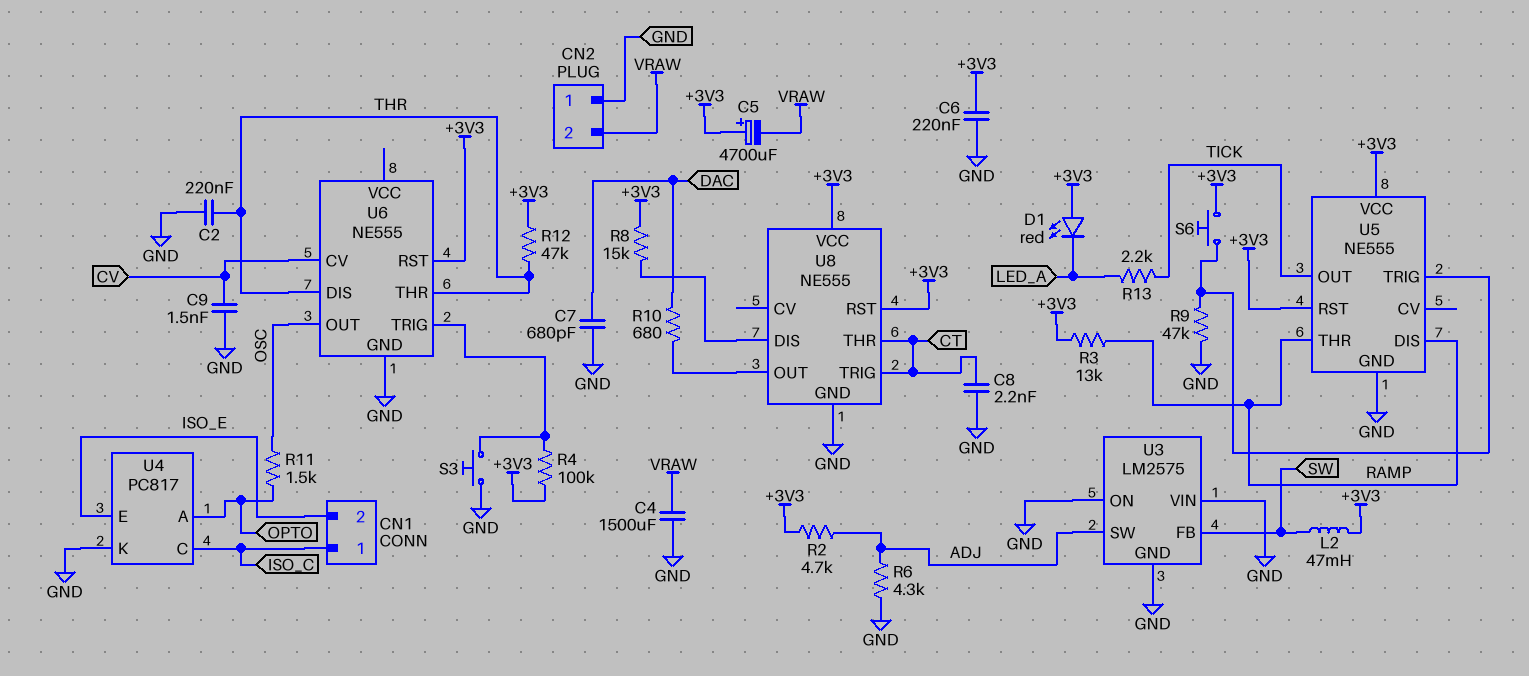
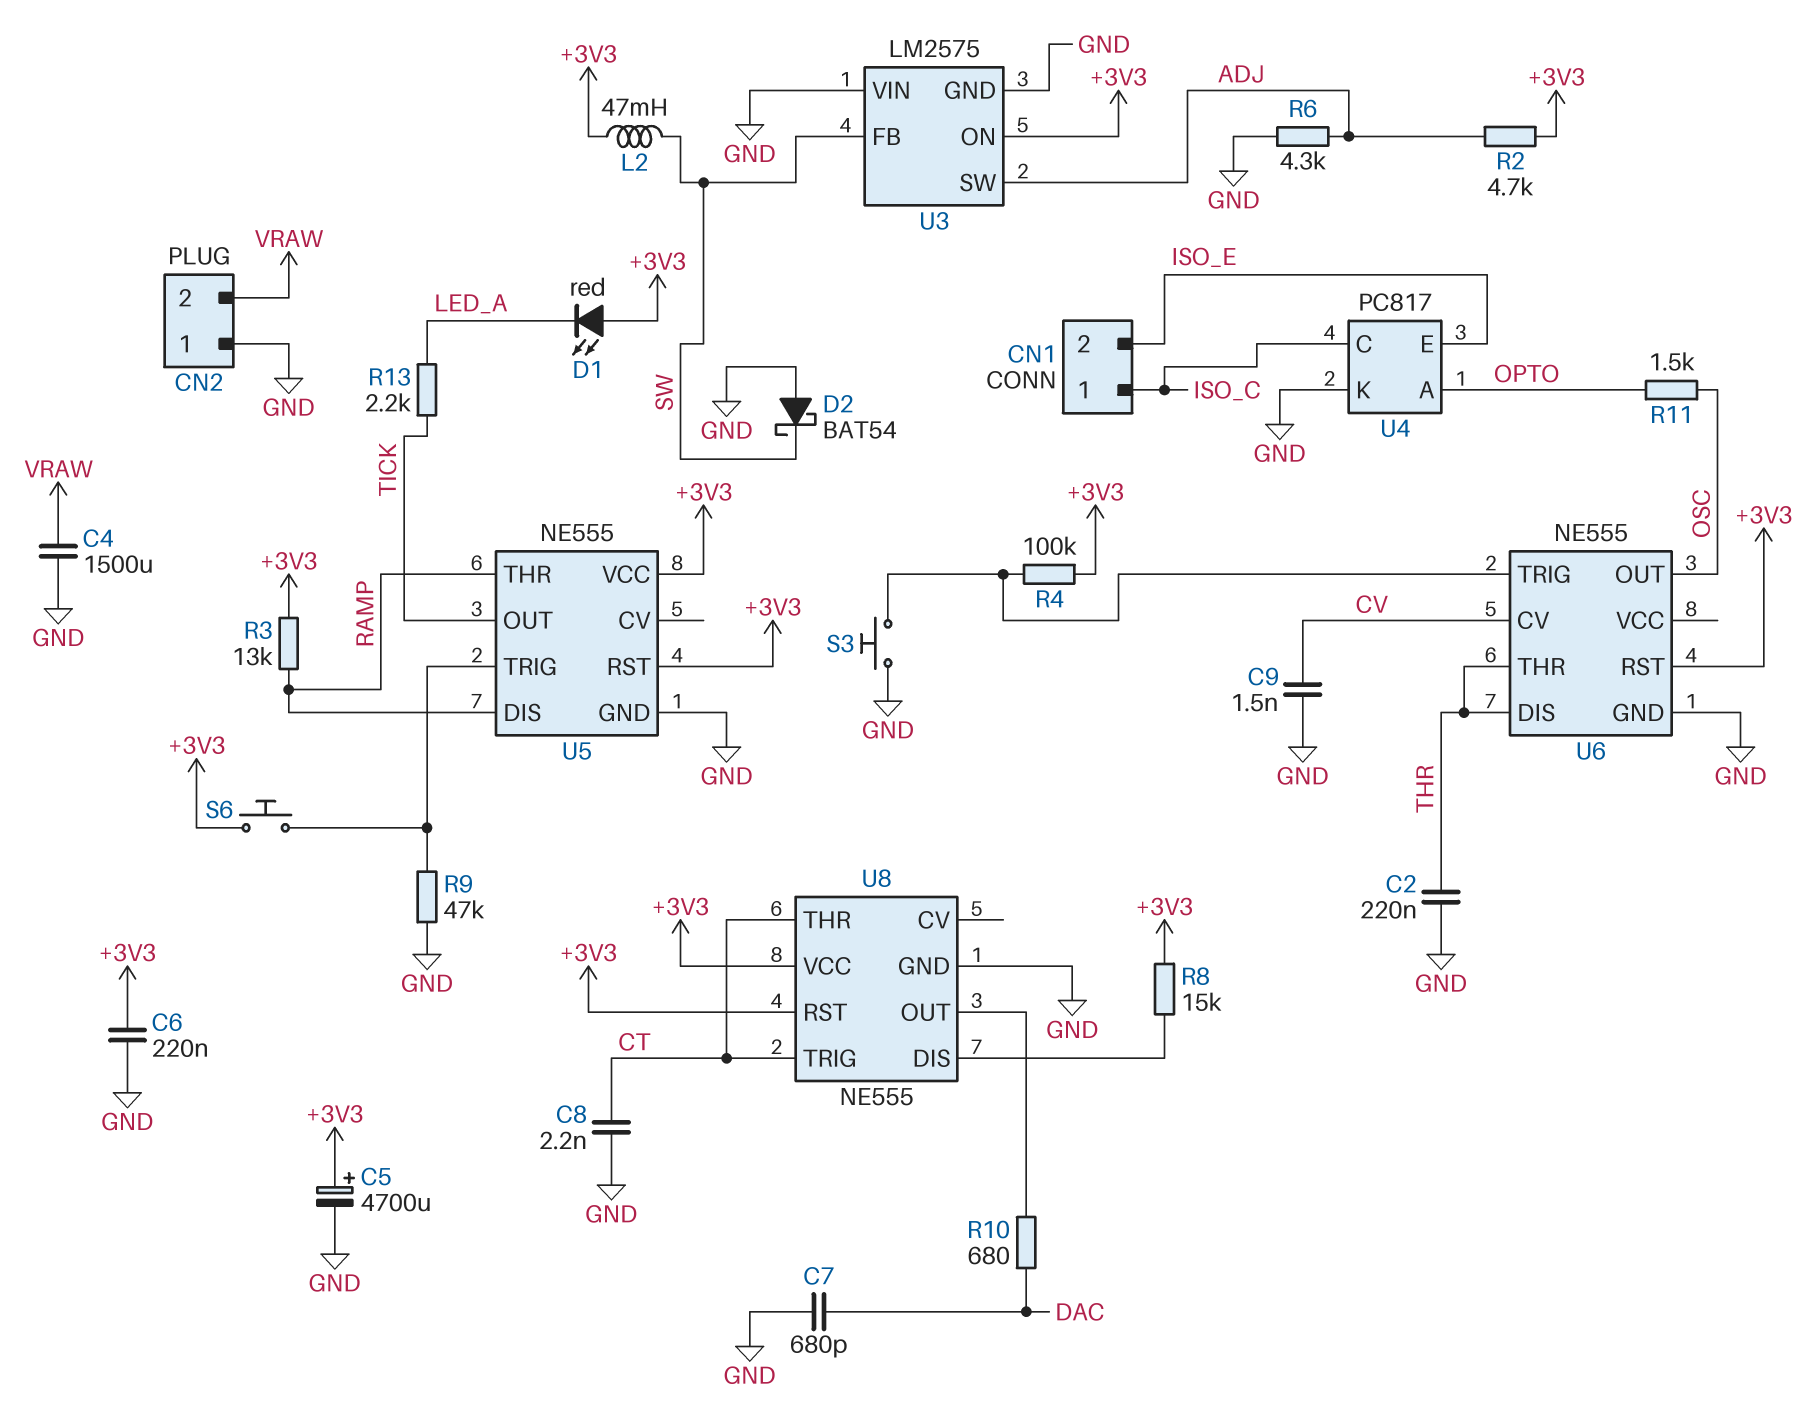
C5: 4700uF (plus +3V3, minus VRAW) -> 4700uF (plus +3V3, minus GND)
D2: none -> schottky BAT54 (A GND, K SW)
R12: 47k (+3V3, THR) -> none
U3 pin ON: GND -> +3V3

